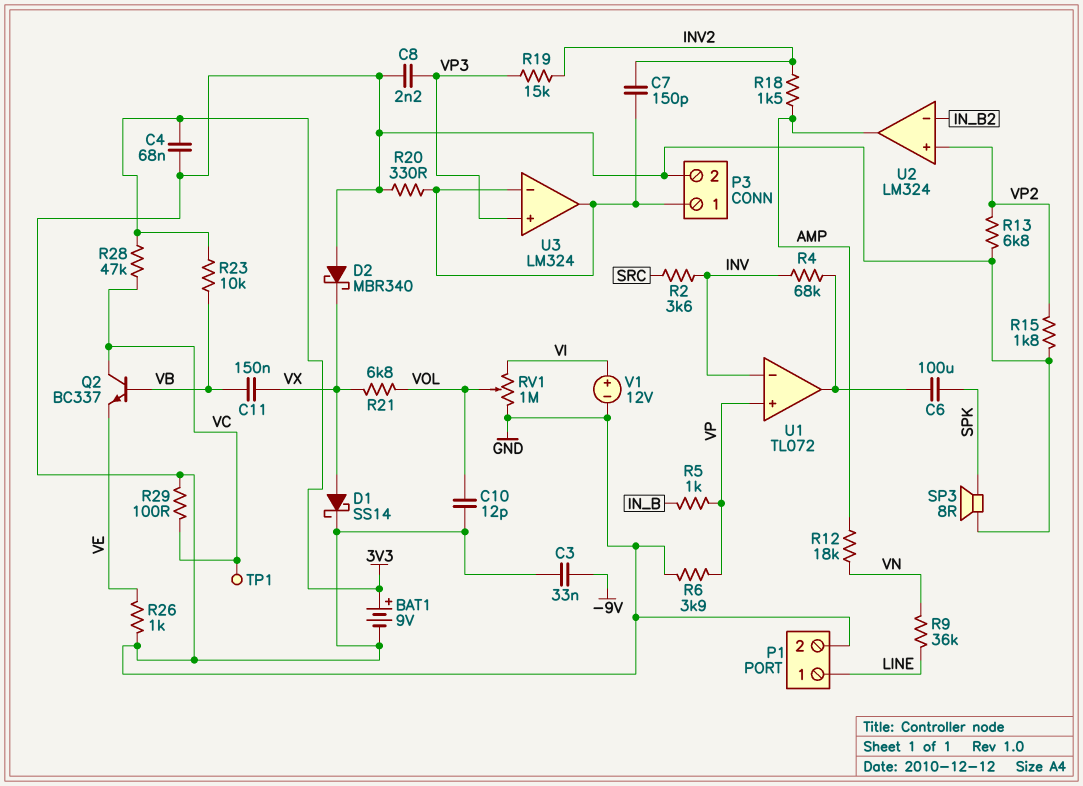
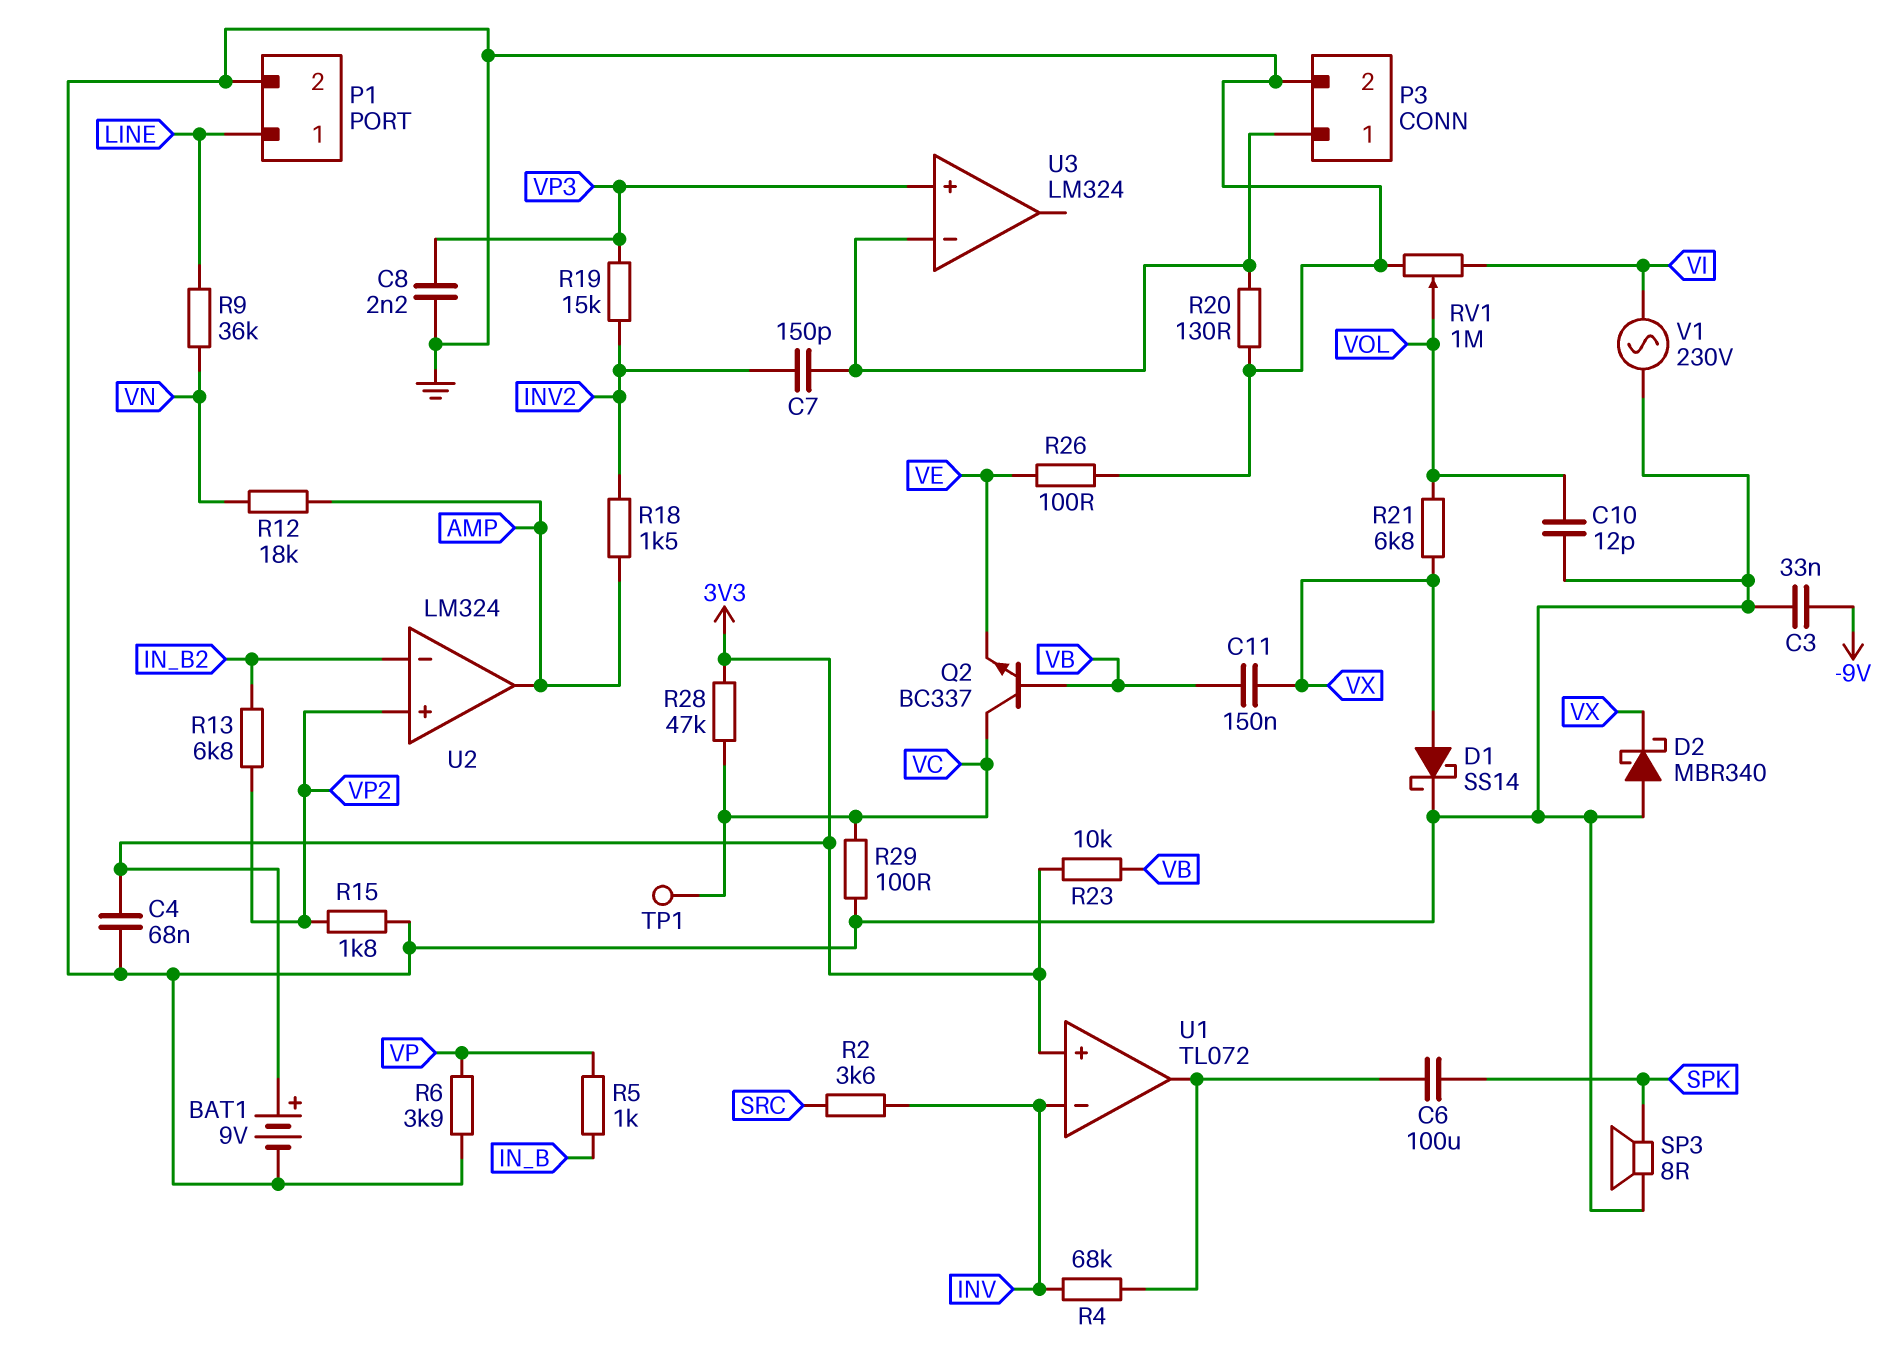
R13: 6.8k (GND, VP2) -> 6.8k (IN_B2, VP2)
R20: 330 (GND, P3/1) -> 130 (GND, P3/1)
R26: 1k (GND, VE) -> 100 (GND, VE)
U1 pin in+: VP -> 3V3
U3 pin out: P3/1 -> none
V1: 12V (plus VI, minus GND) -> AC 230V (GND, VI)

